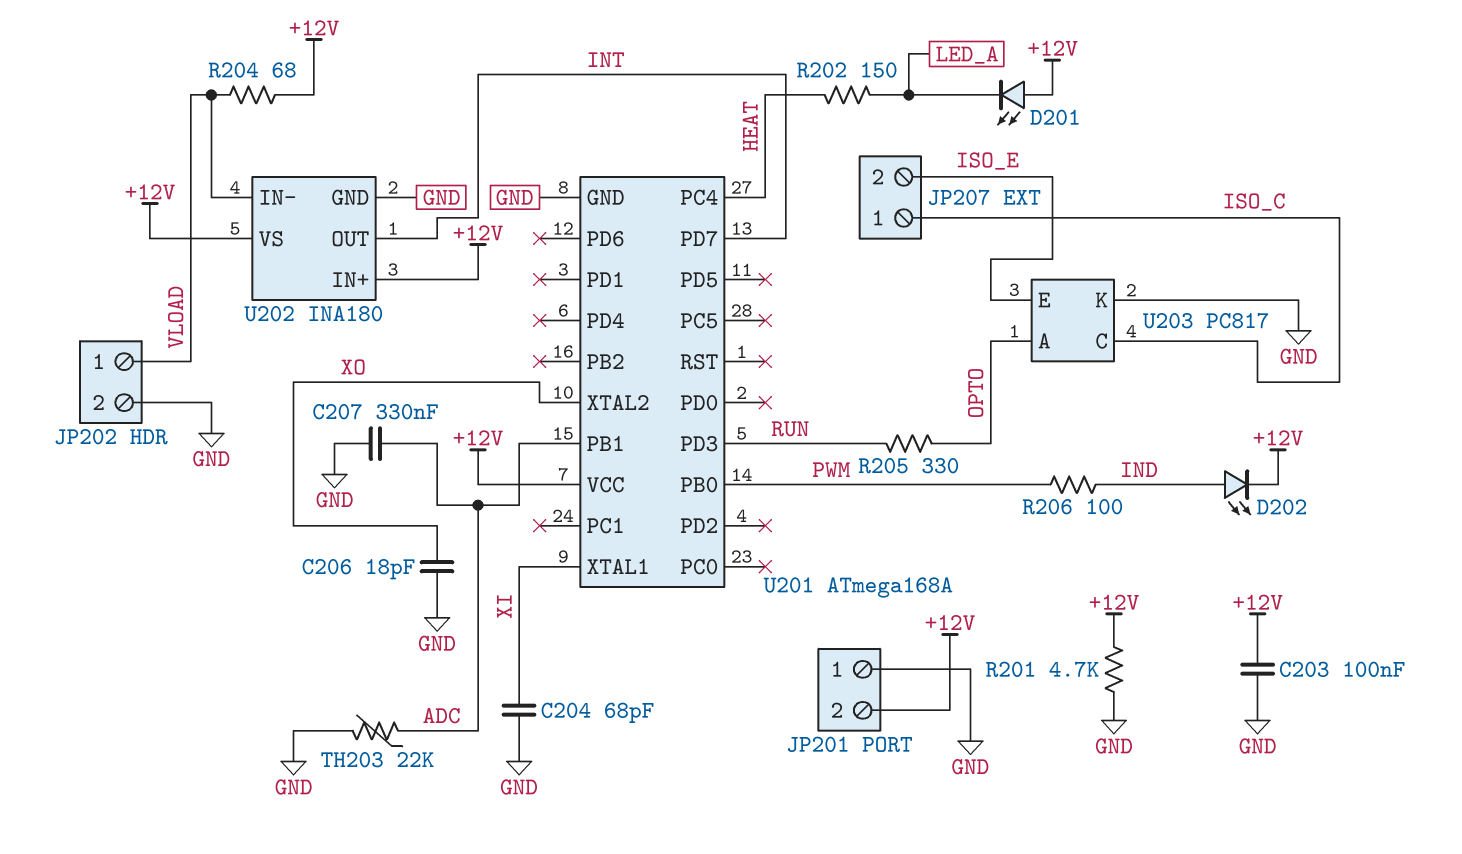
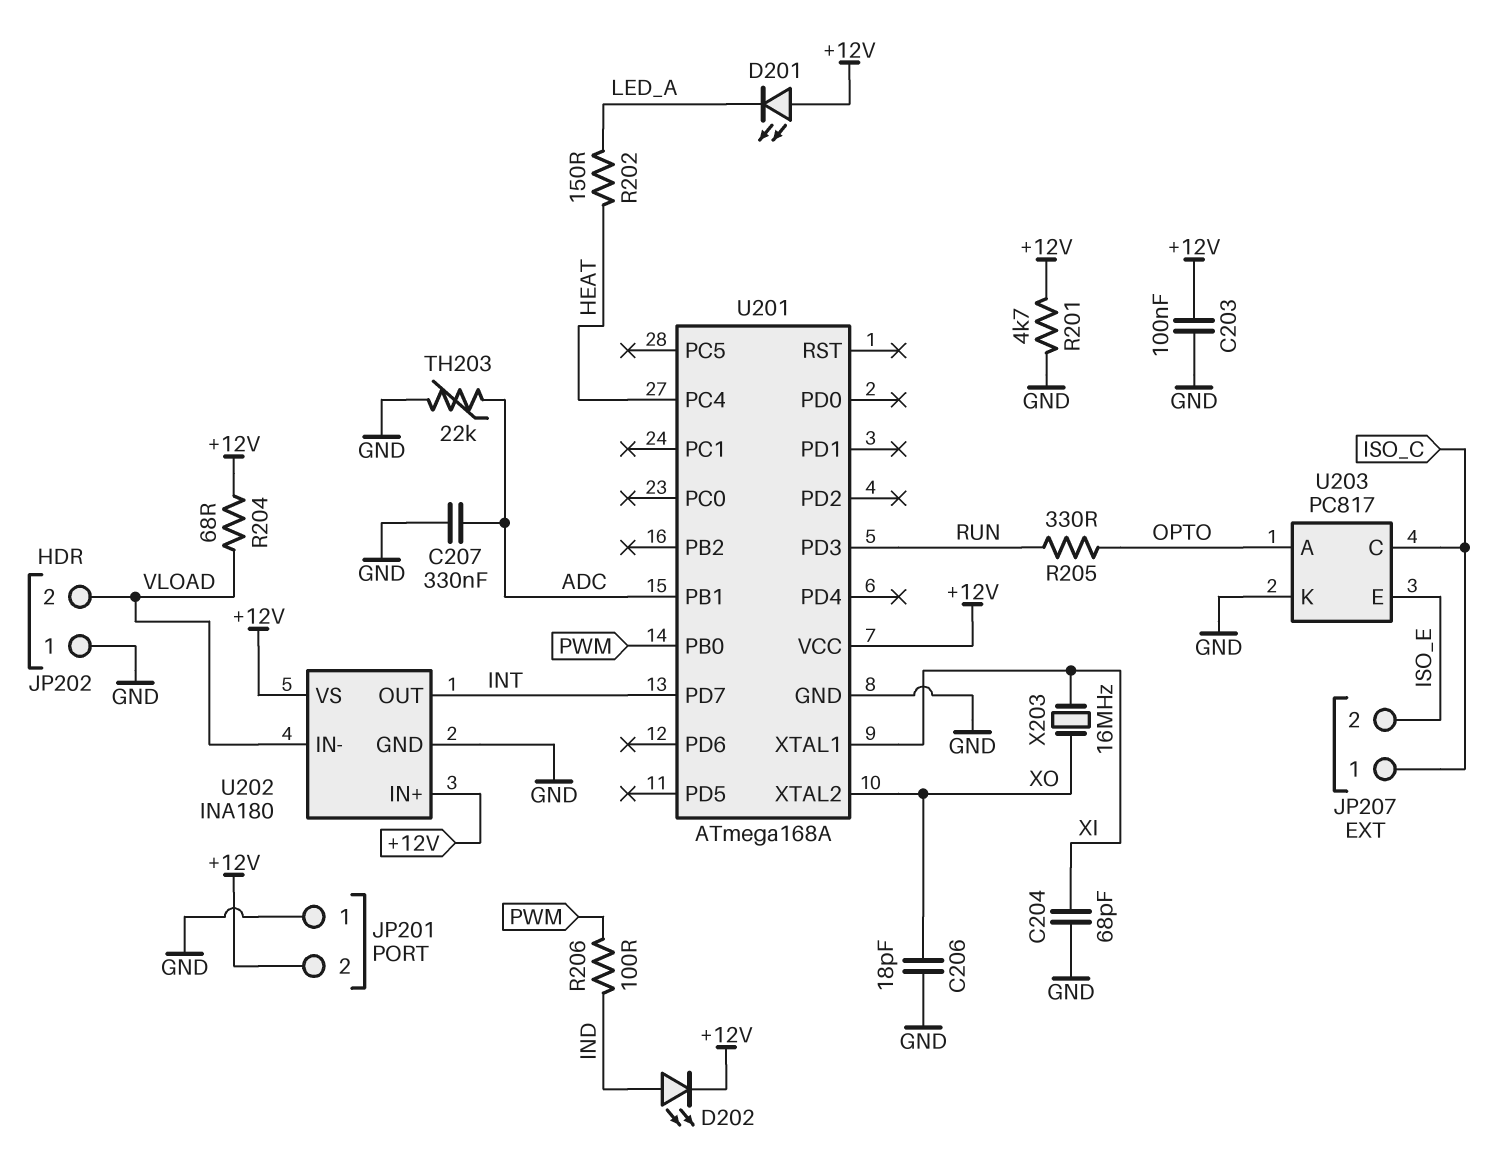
JP202 pin 1: VLOAD -> GND
JP202 pin 2: GND -> VLOAD
X203: none -> 16MHz (XI, XO)

